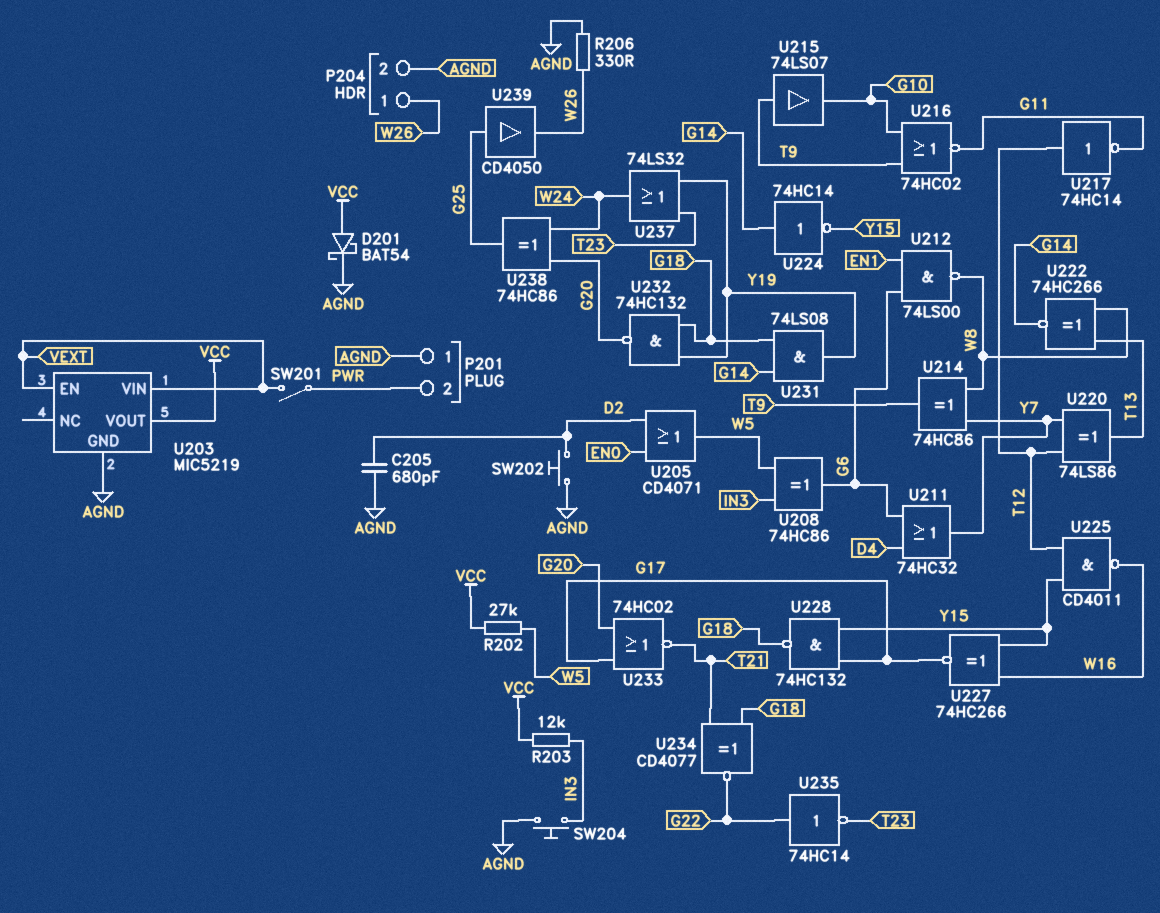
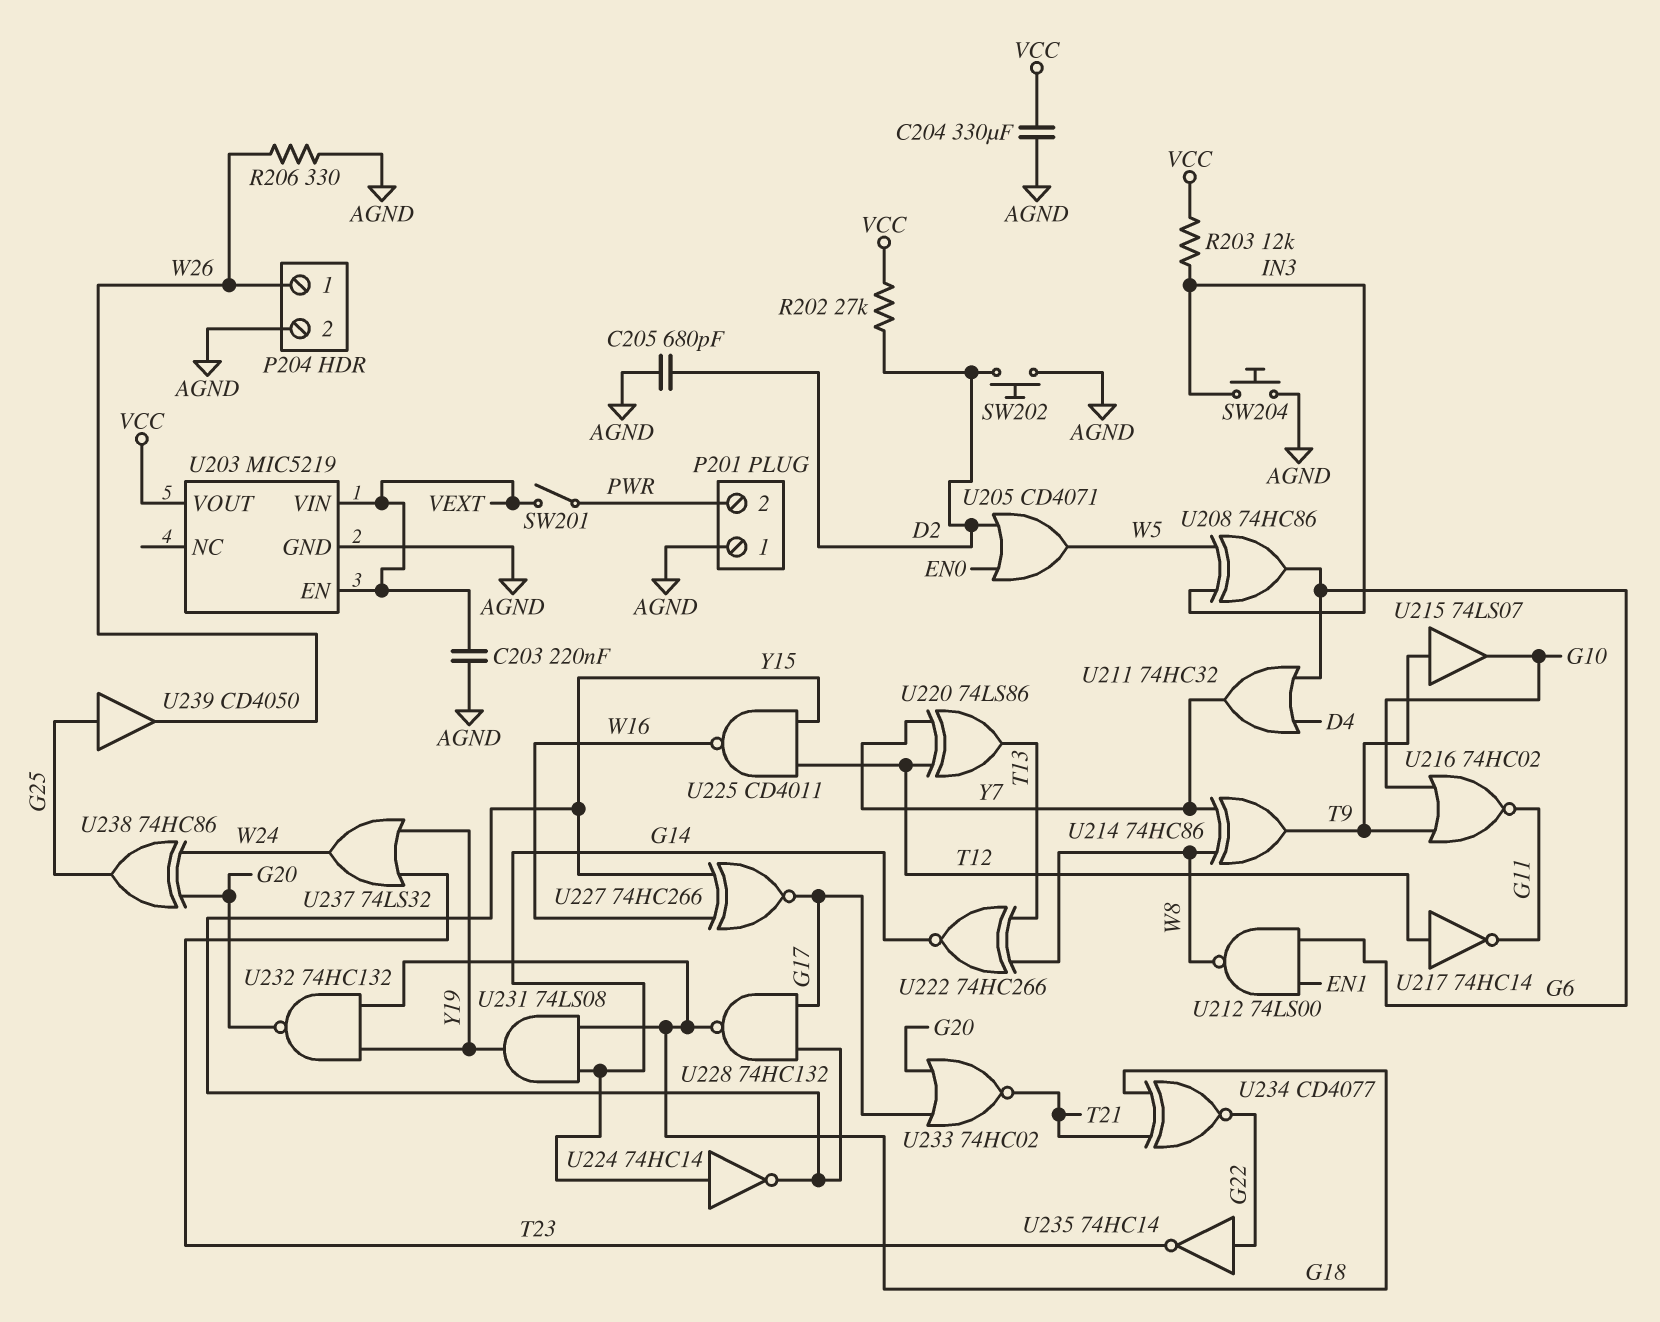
C203: none -> 220nF (AGND, VEXT)
C204: none -> 330uF (AGND, VCC)
D201: schottky BAT54 (A VCC, K AGND) -> none
R202: 27k (VCC, W5) -> 27k (D2, VCC)

